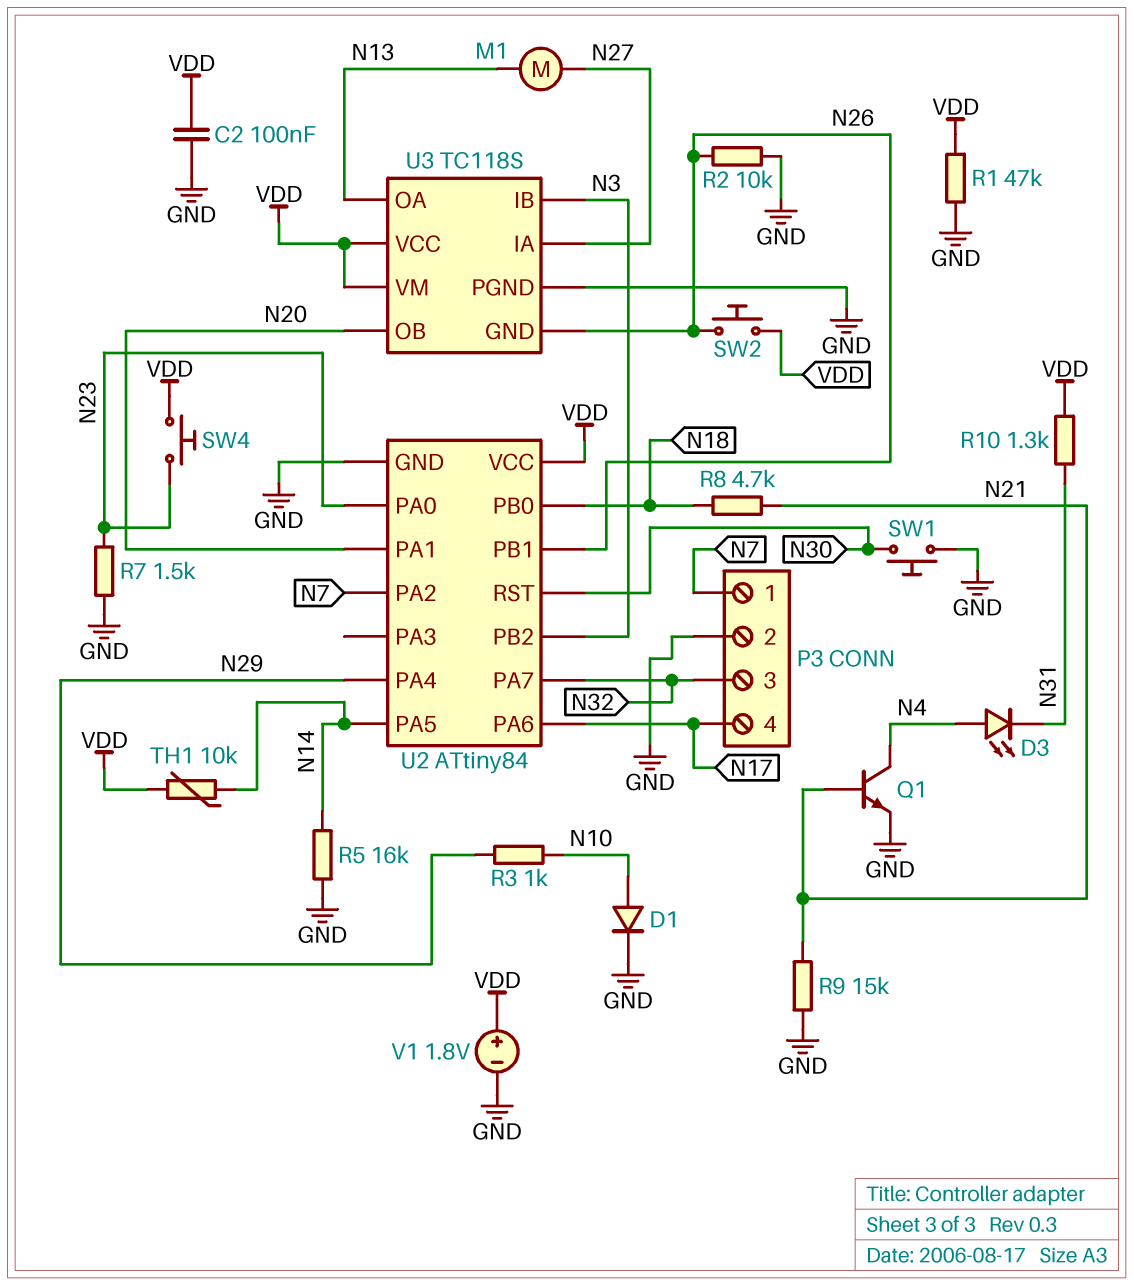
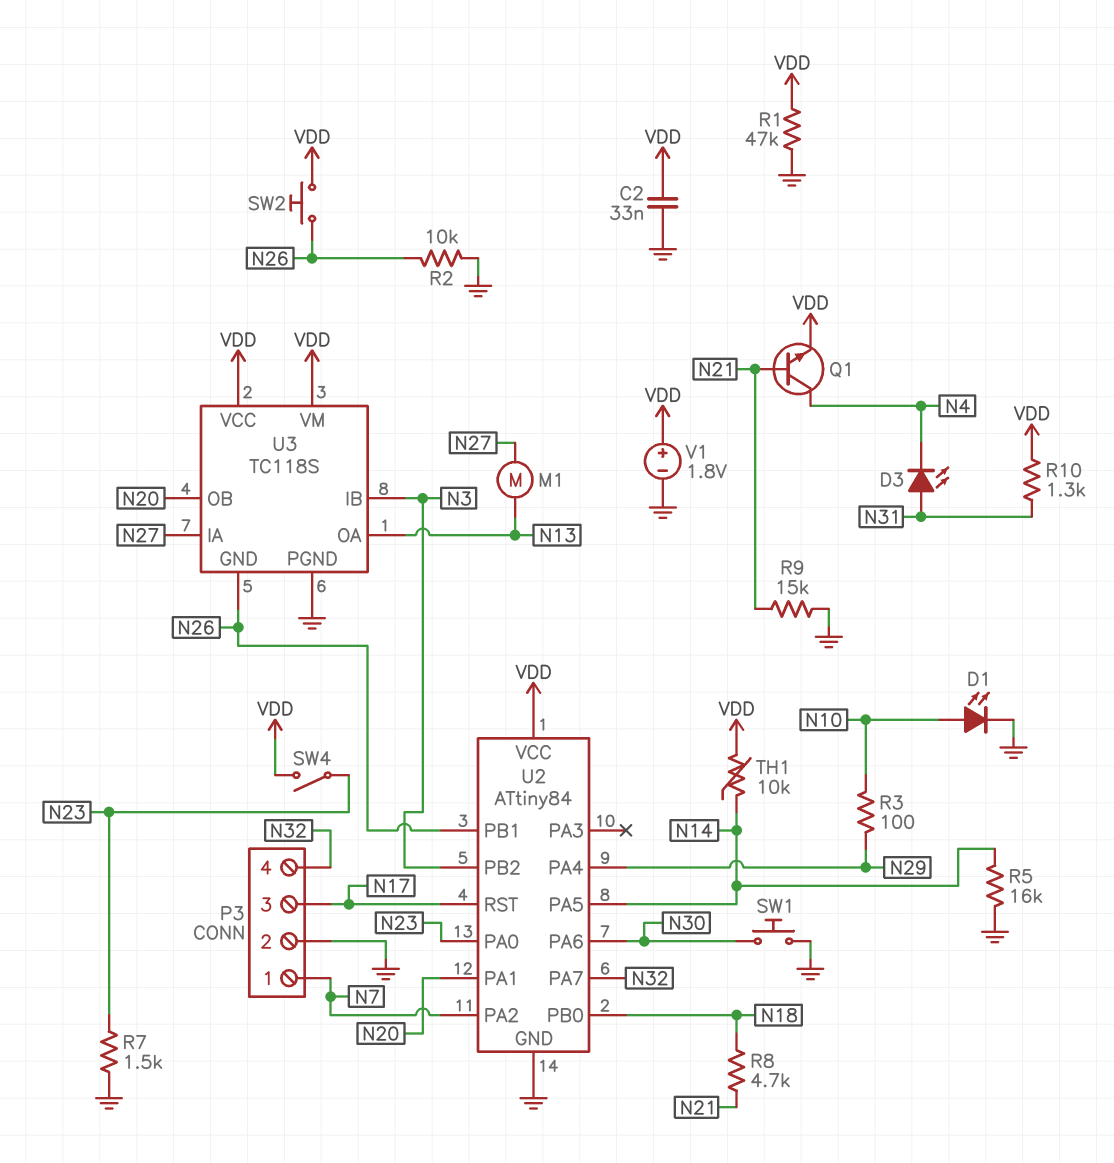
C2: 100nF (GND, VDD) -> 33nF (GND, VDD)
D1: diode (A N10, K GND) -> LED (A N10, K GND)
D3: LED (A N4, K N31) -> LED (A N31, K N4)
P3 pin 3: N32 -> N17
P3 pin 4: N17 -> N32
Q1: NPN (B N21, C N4, E GND) -> NPN (B N21, C N4, E VDD)
R3: 1k (N10, N29) -> 100 (N10, N29)
SW4: button (N23, VDD) -> switch (N23, VDD)
U2 pin PA6: N17 -> N30
U2 pin RST: N30 -> N17

